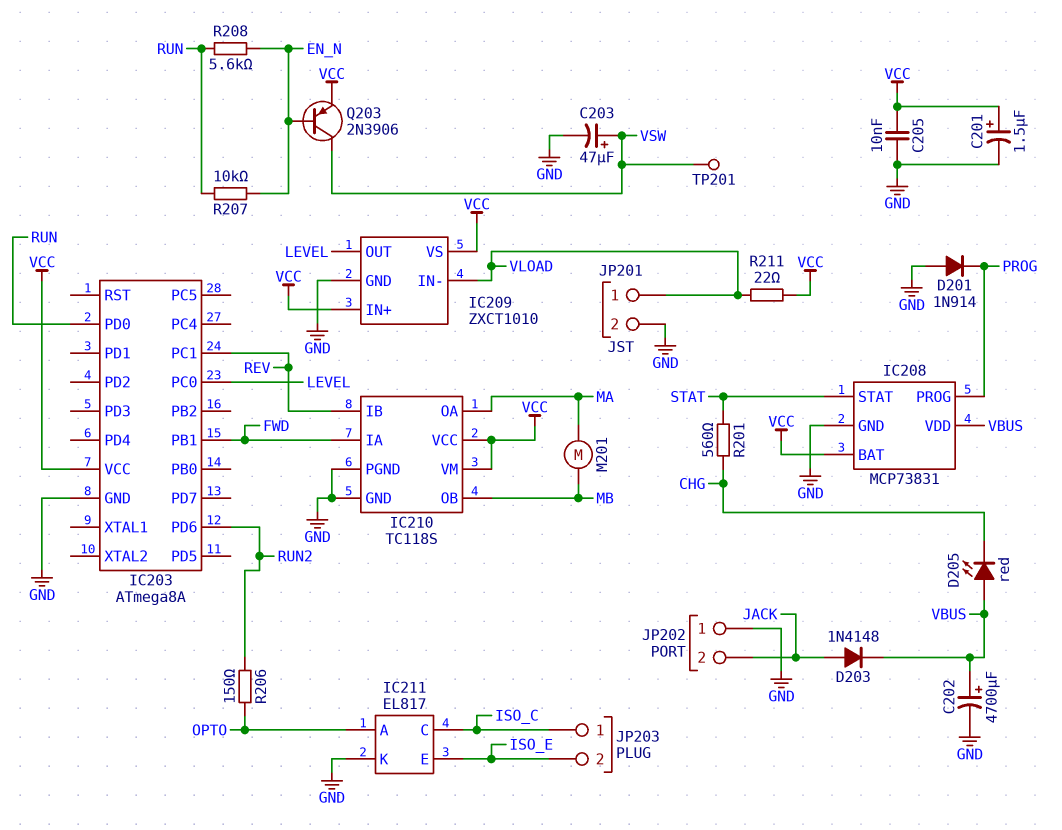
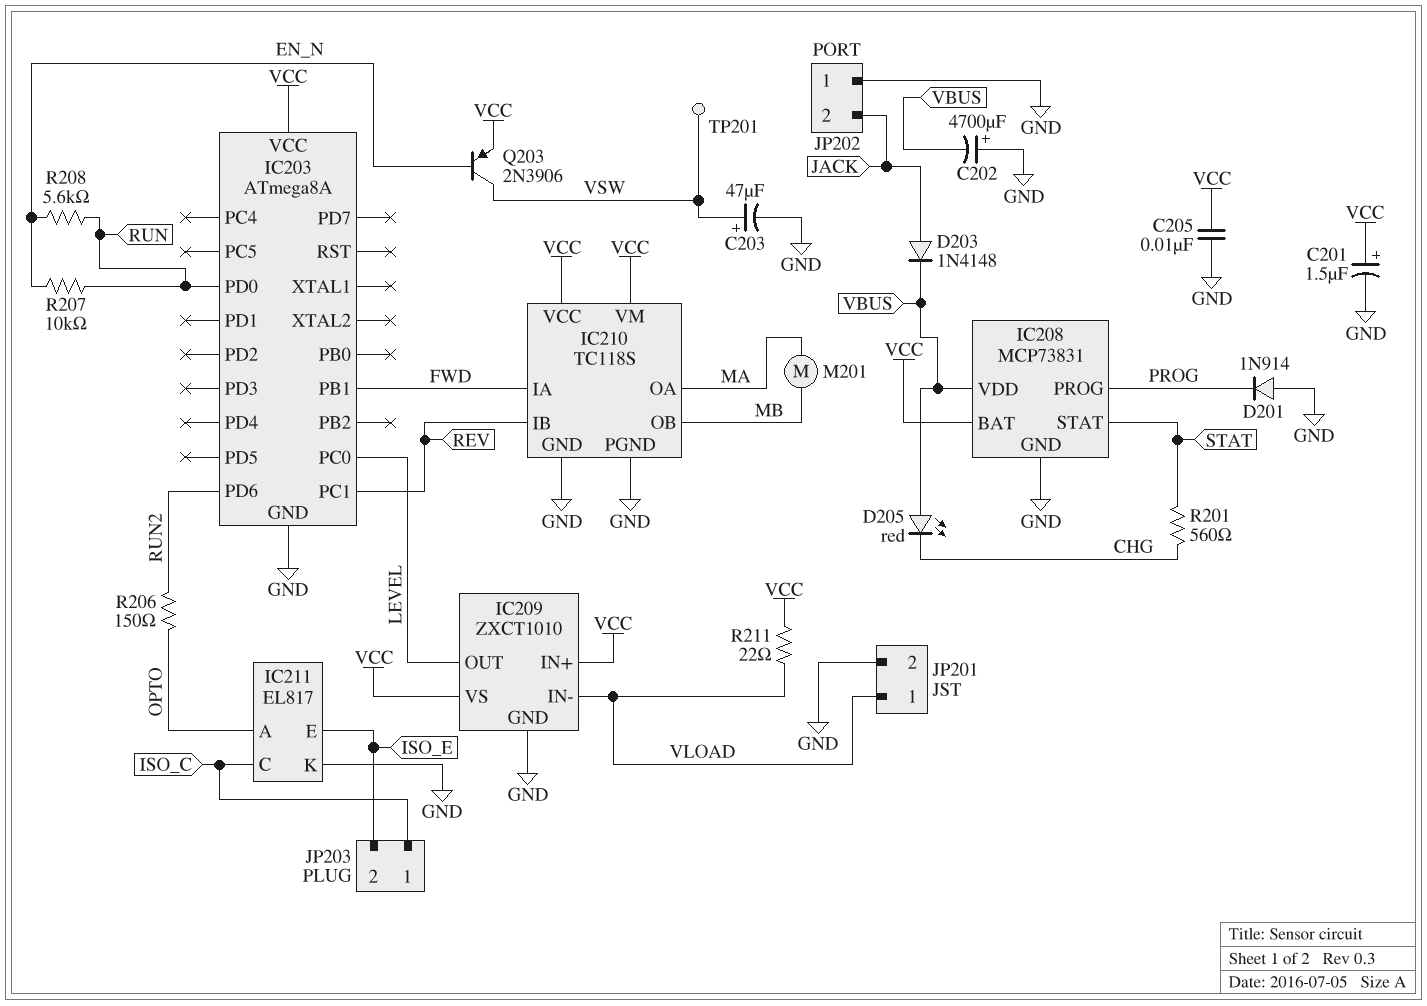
C202: 4700uF (plus VBUS, minus GND) -> 4700uF (plus GND, minus VBUS)

